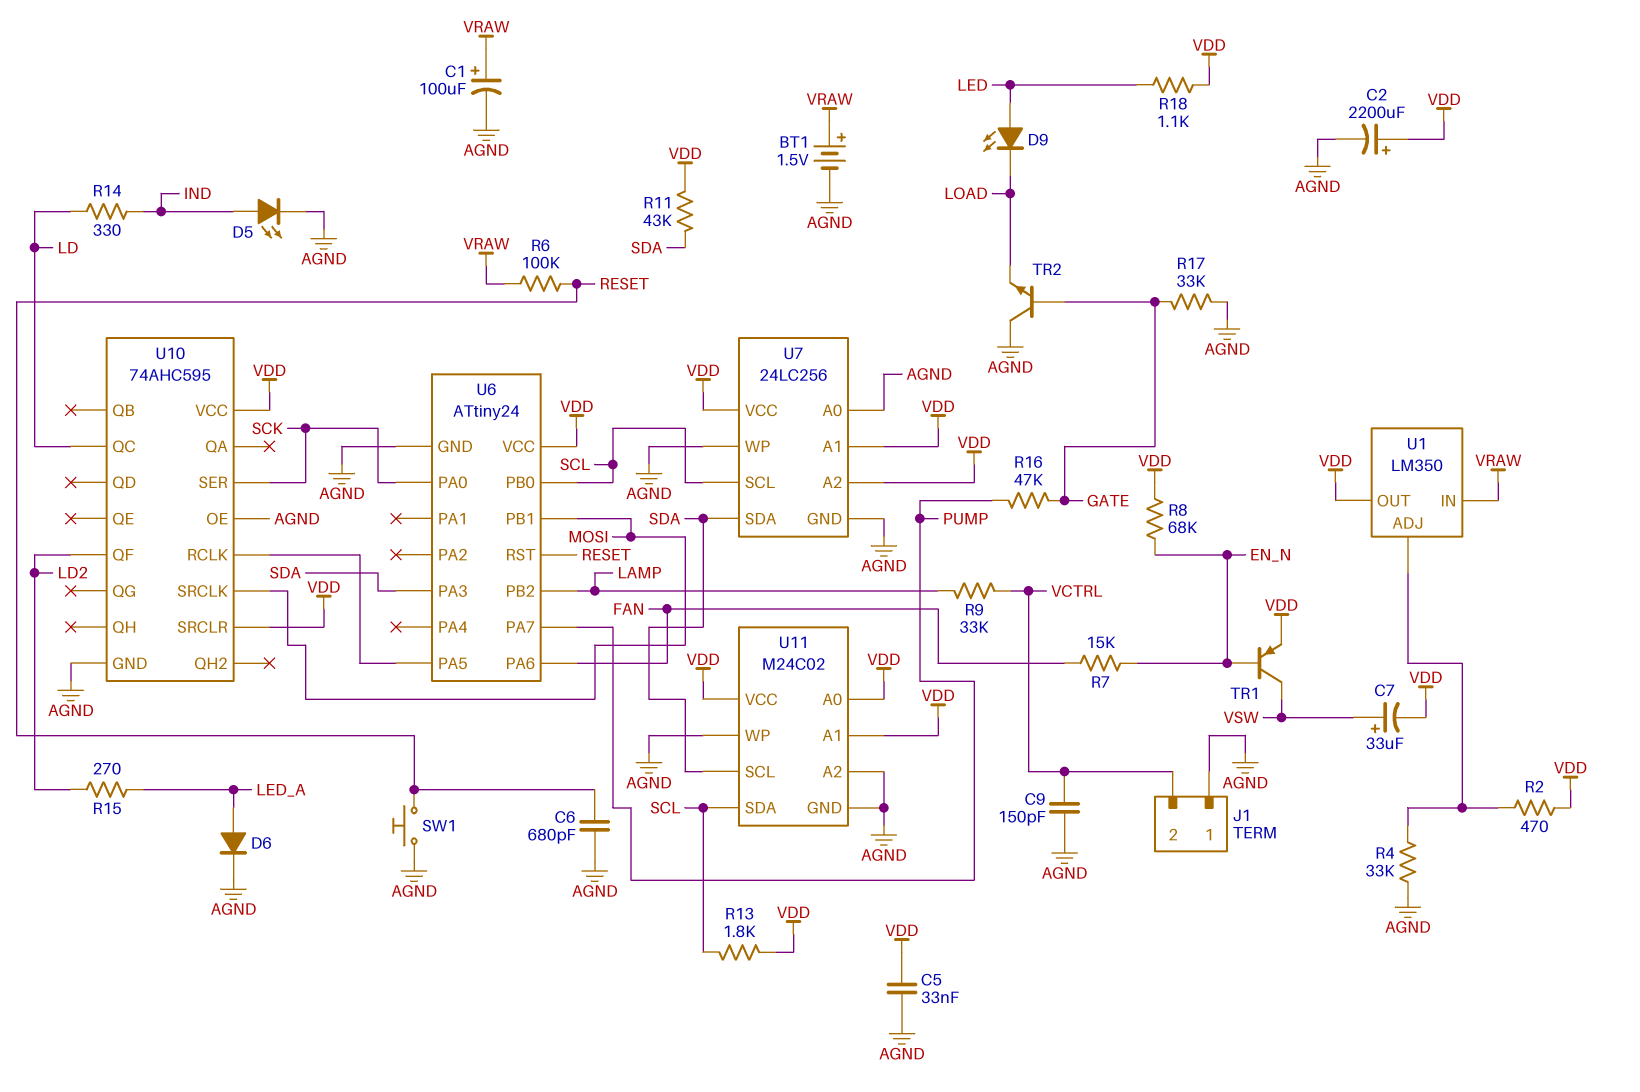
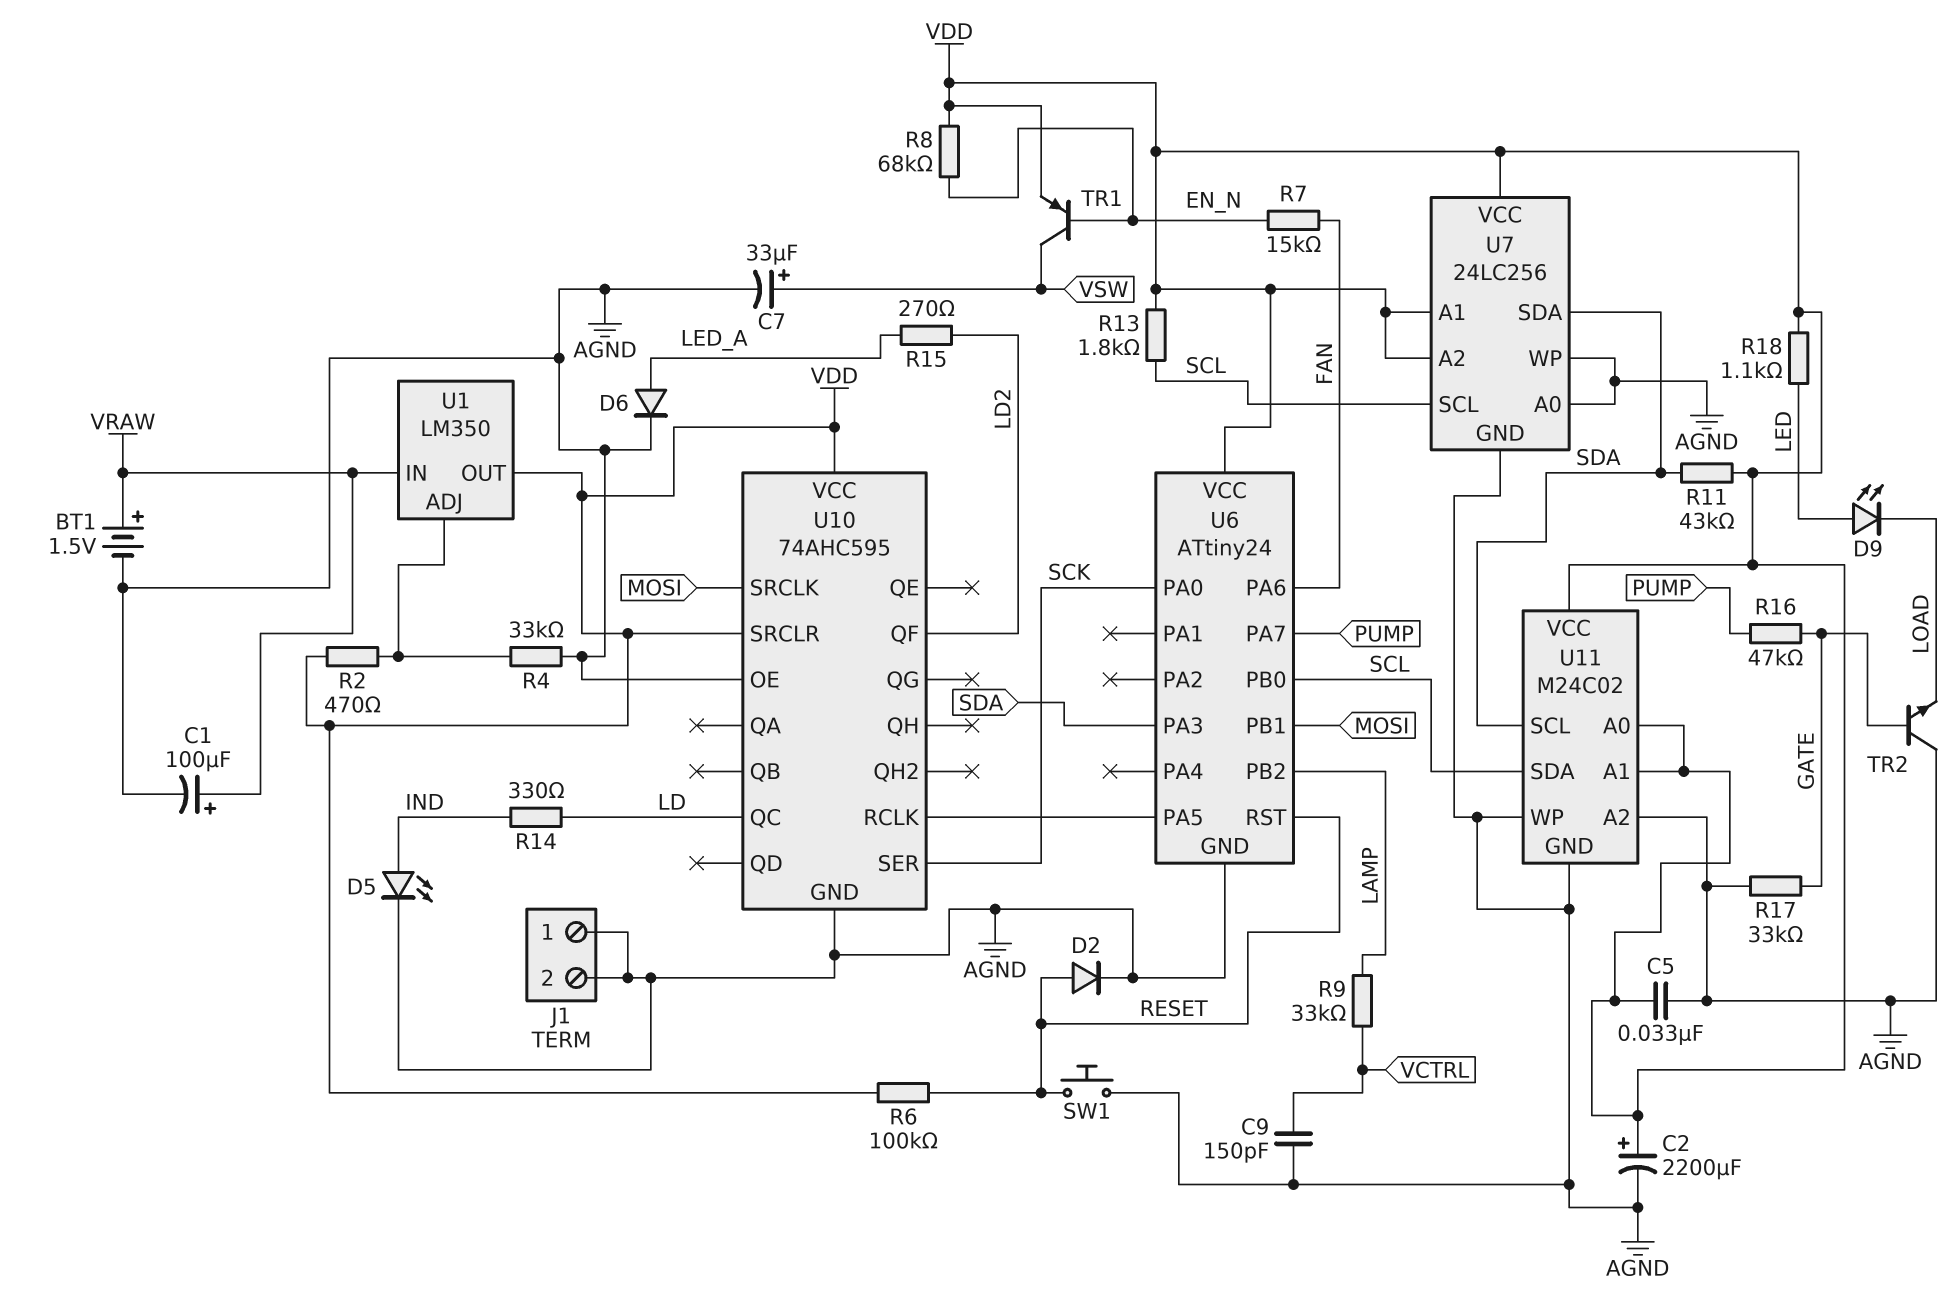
C6: 680pF (AGND, RESET) -> none
C7: 33uF (plus VSW, minus VDD) -> 33uF (plus VSW, minus AGND)
D2: none -> diode (A RESET, K AGND)
J1 pin 2: VCTRL -> AGND
R6: 100k (RESET, VRAW) -> 100k (RESET, VDD)

